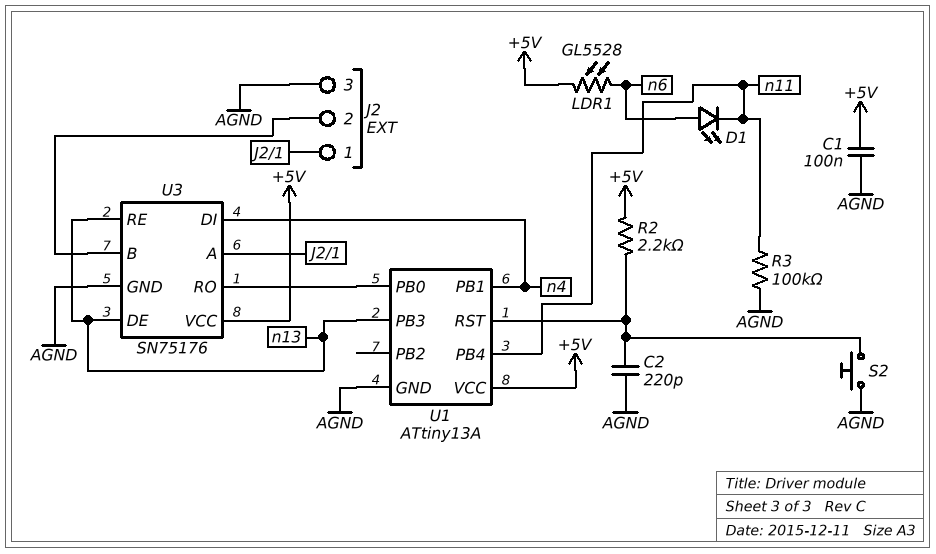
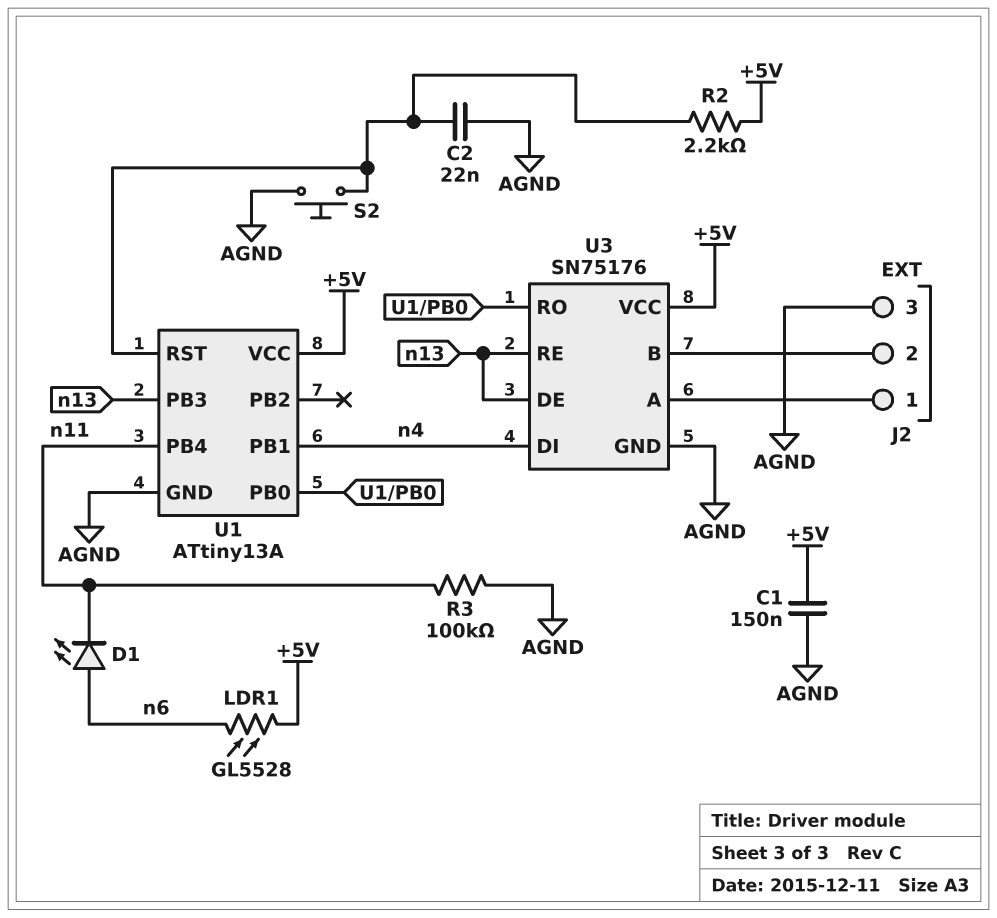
C1: 100nF (+5V, AGND) -> 150nF (+5V, AGND)
C2: 220pF (AGND, U1/RST) -> 22nF (AGND, U1/RST)

